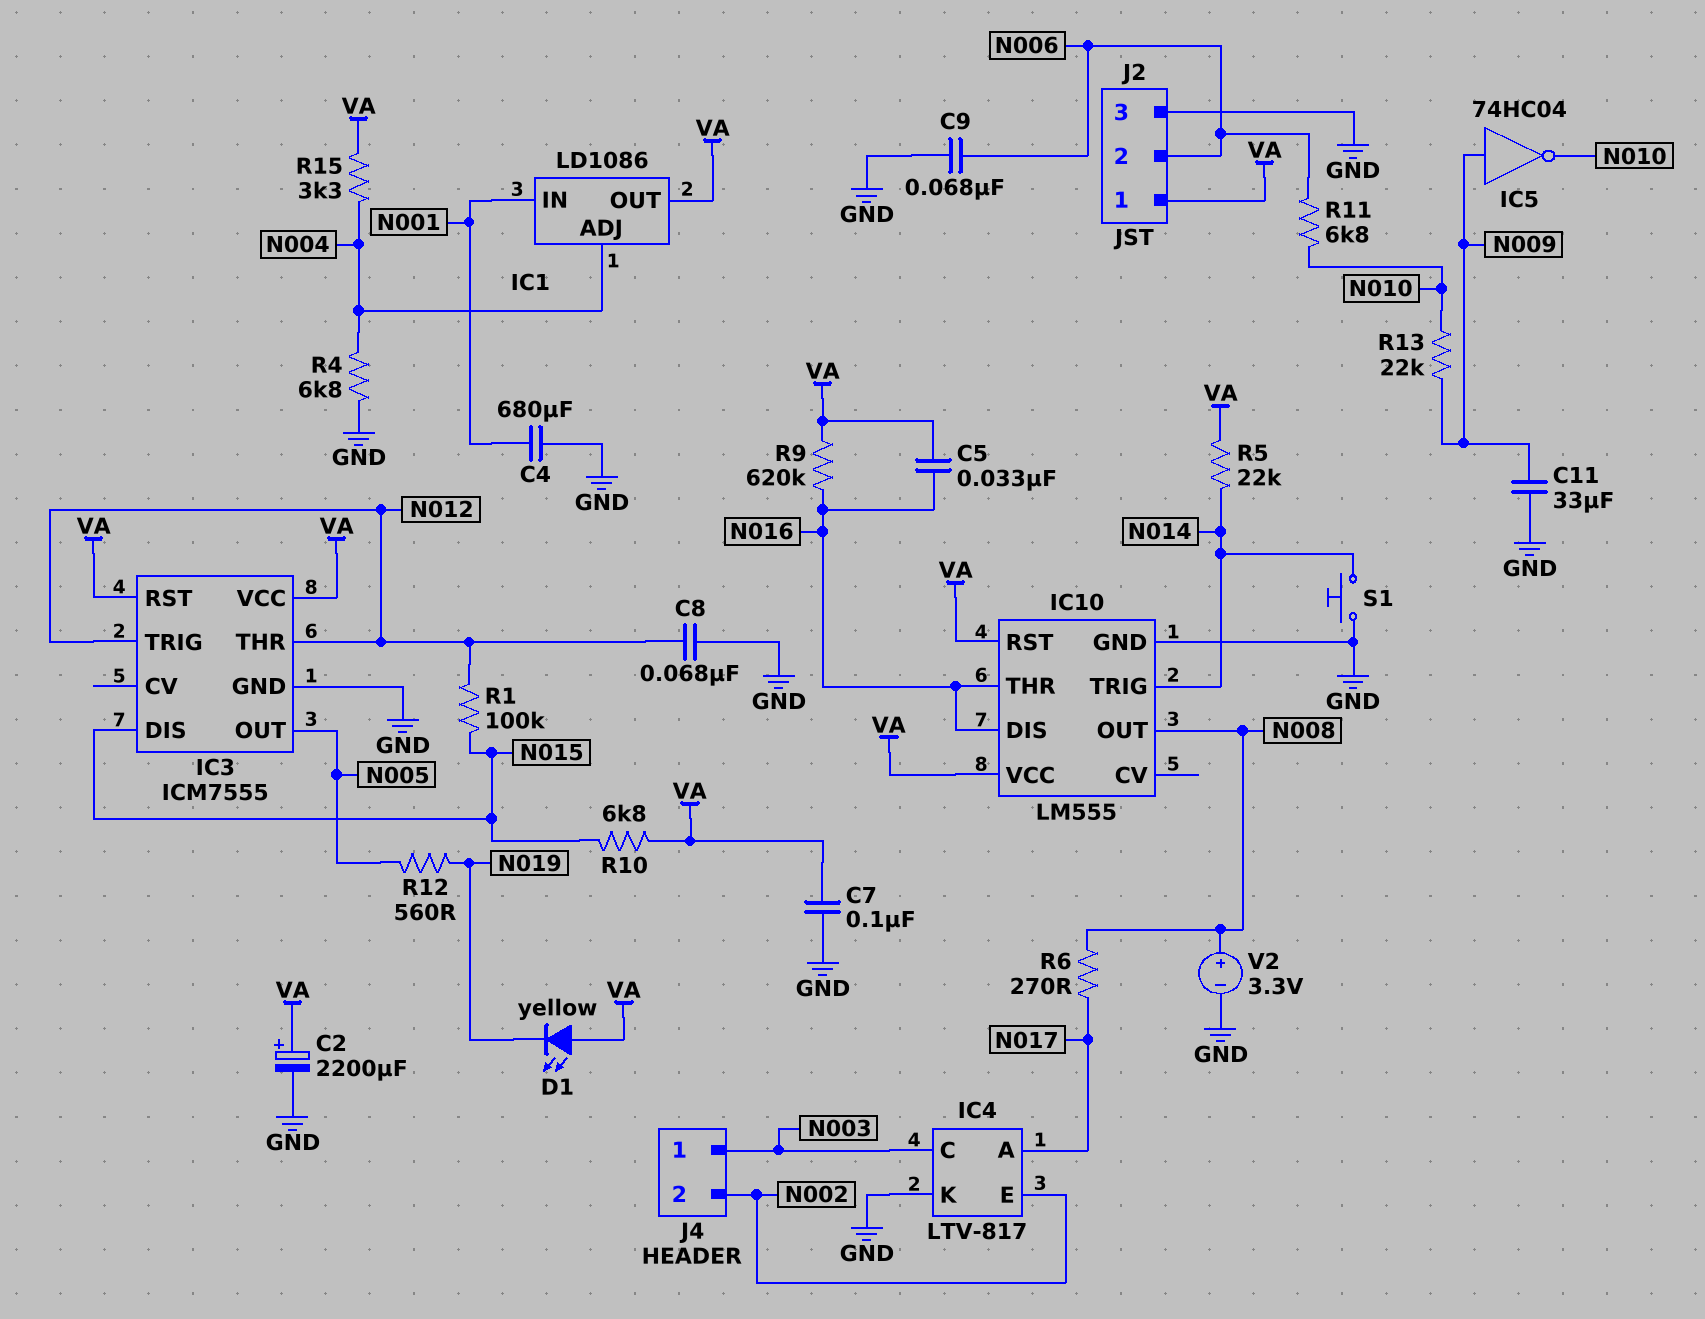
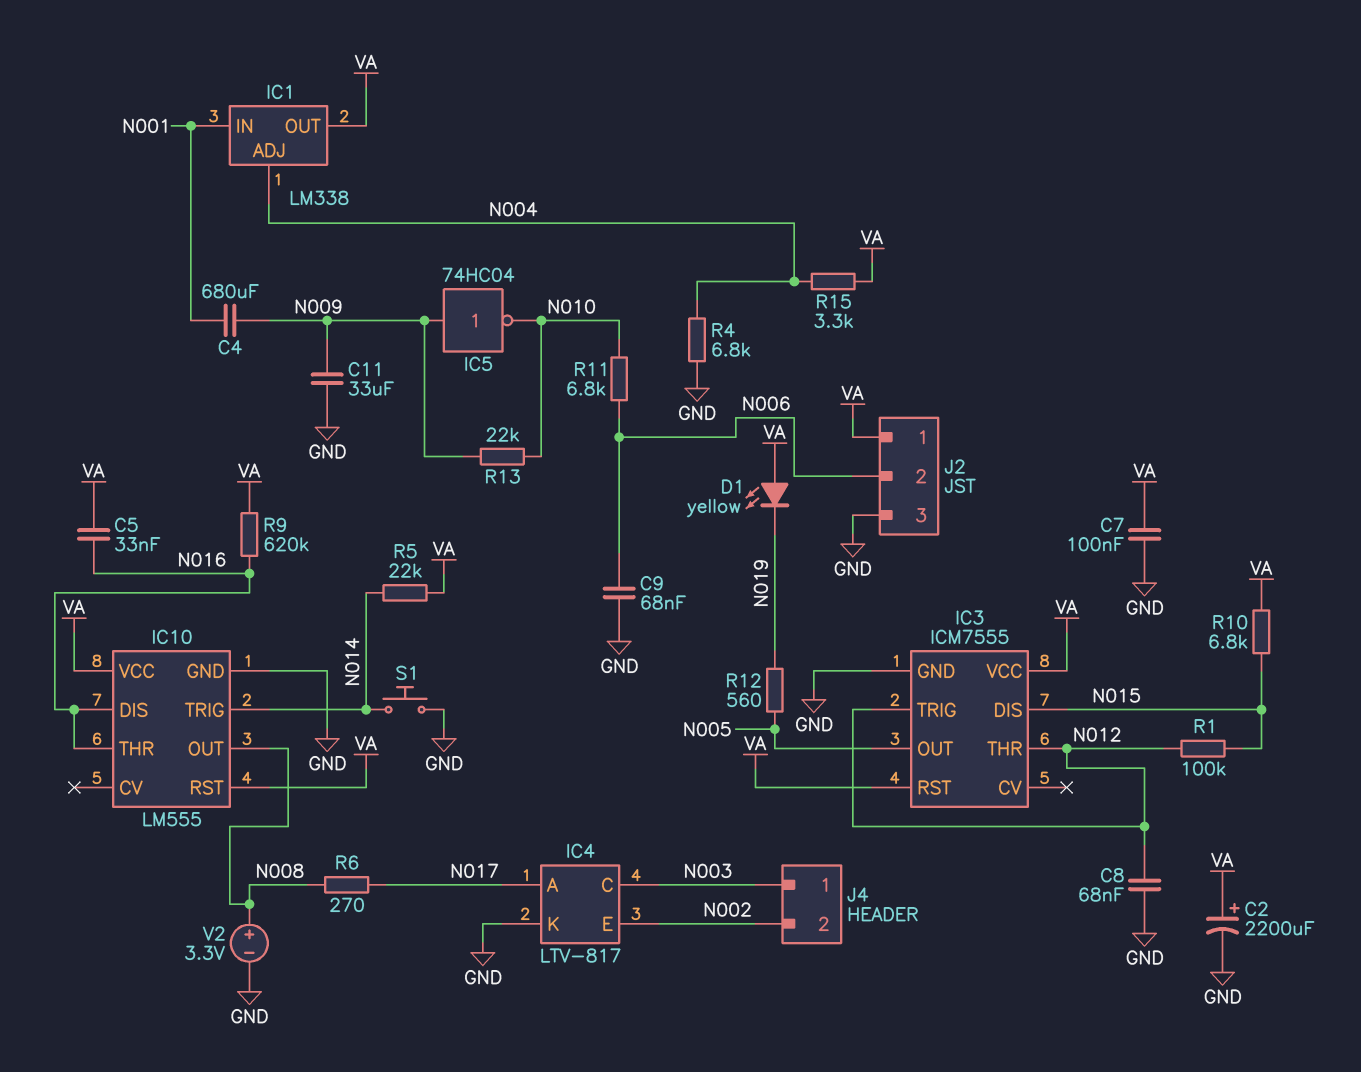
C4: 680uF (GND, N001) -> 680uF (N001, N009)
IC1: LD1086 -> LM338

